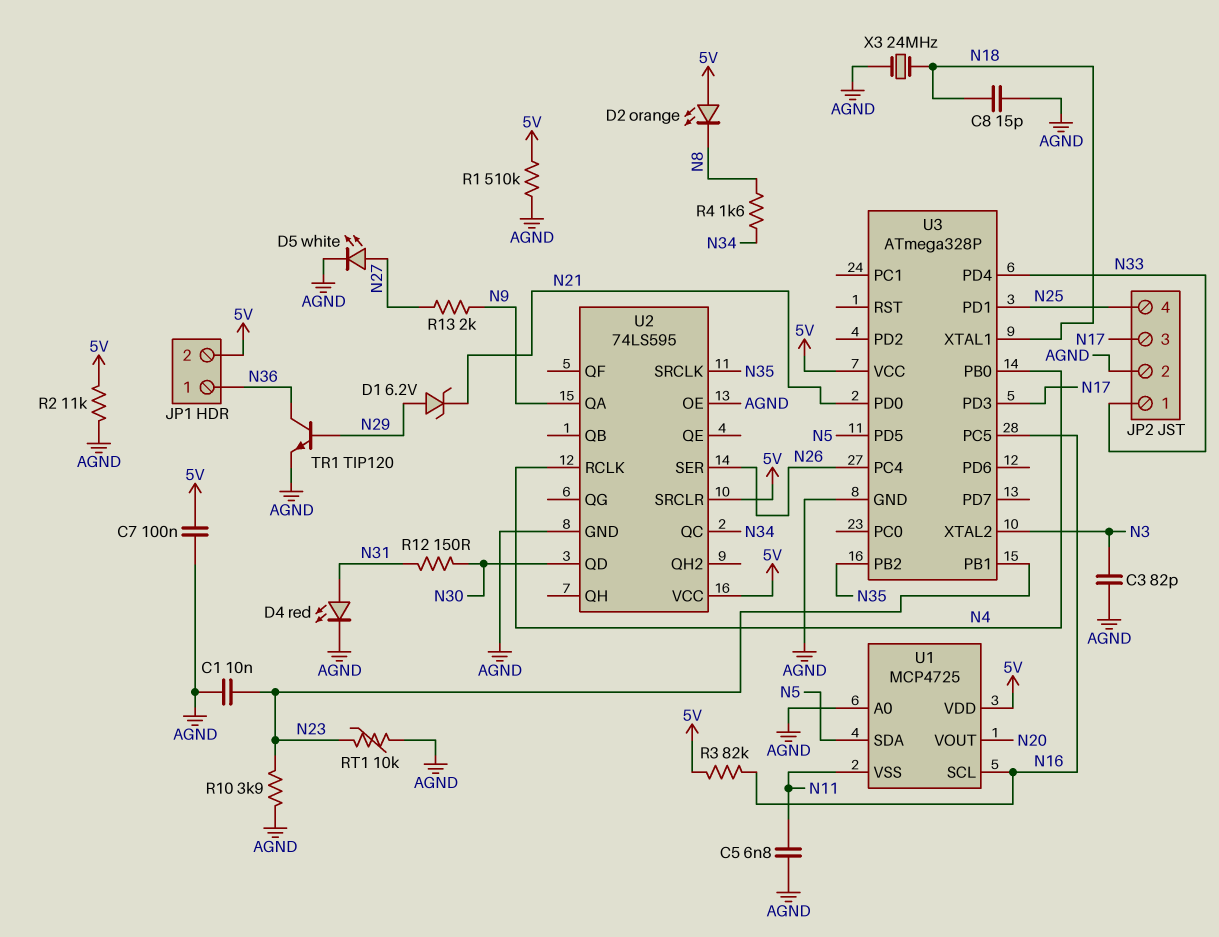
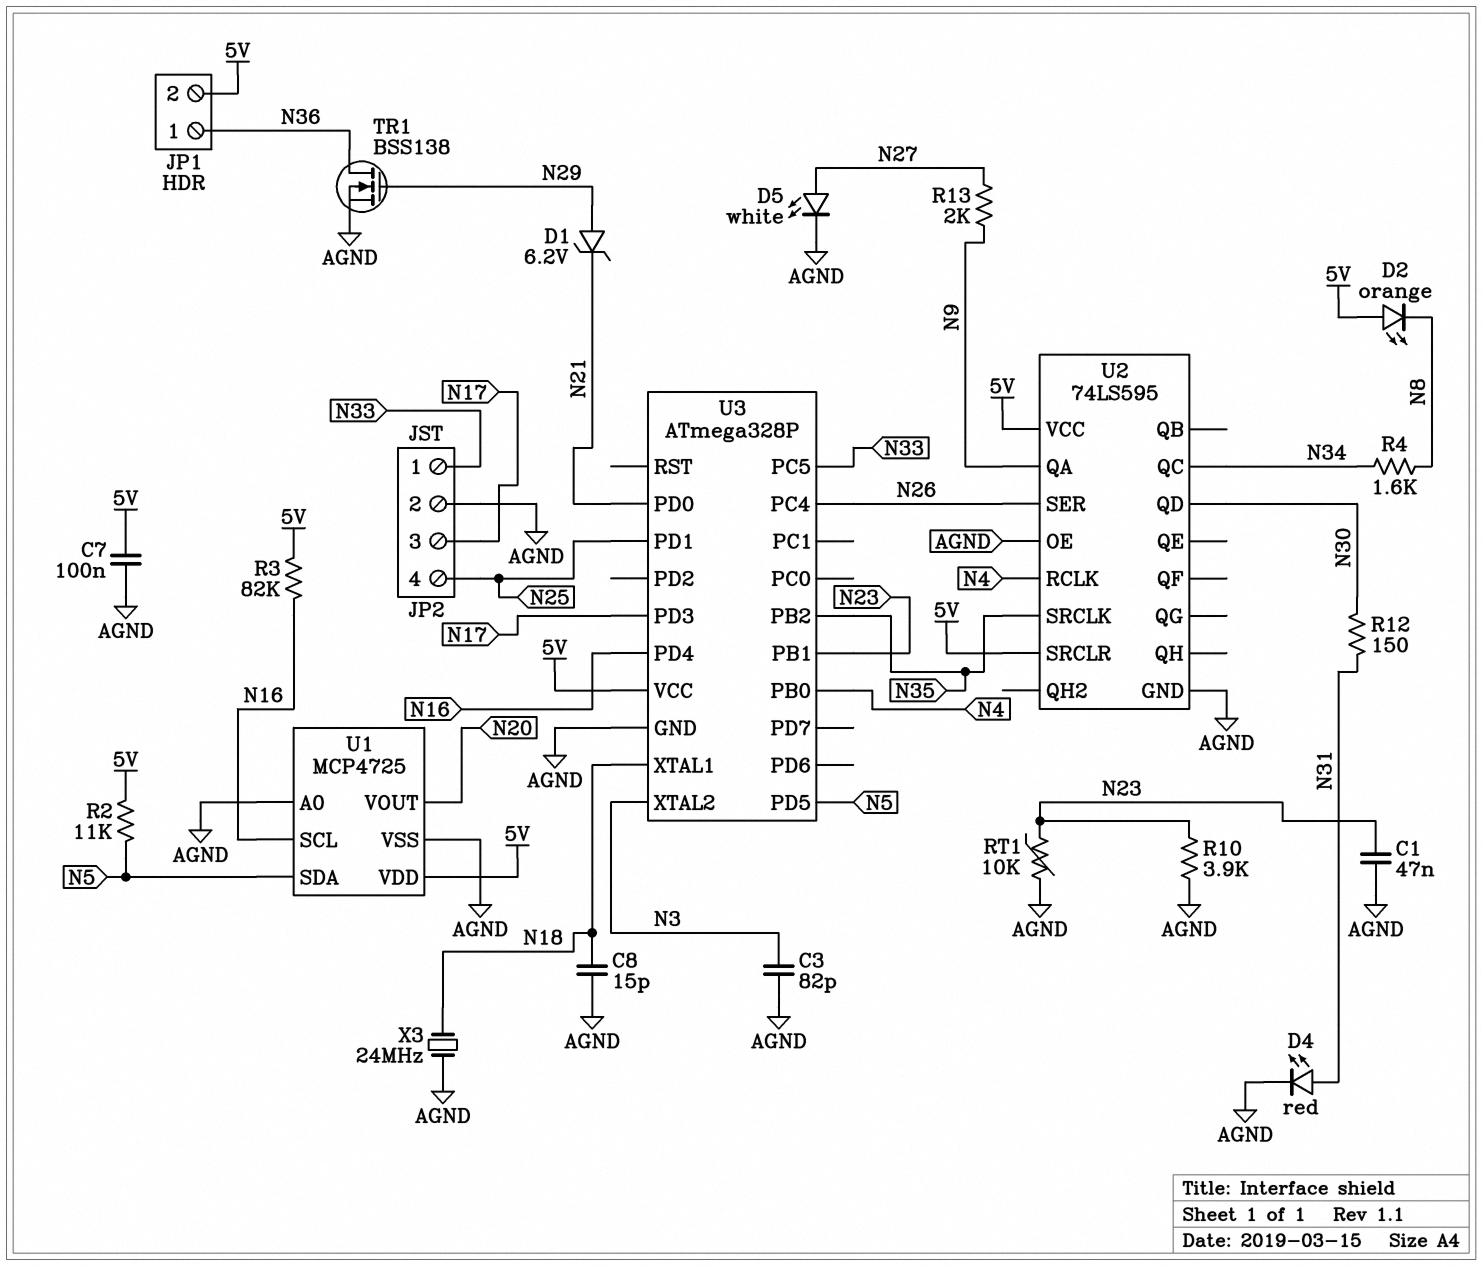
C1: 10nF (AGND, N23) -> 47nF (AGND, N23)
C5: 6.8nF (AGND, N11) -> none
R1: 510k (5V, AGND) -> none
R2: 11k (5V, AGND) -> 11k (5V, N5)
TR1: NPN TIP120 (B N29, C N36, E AGND) -> NMOS BSS138 (G N29, D N36, S AGND)
U1 pin VSS: N11 -> AGND
U3 pin PC5: N16 -> N33
U3 pin PD4: N33 -> N16

